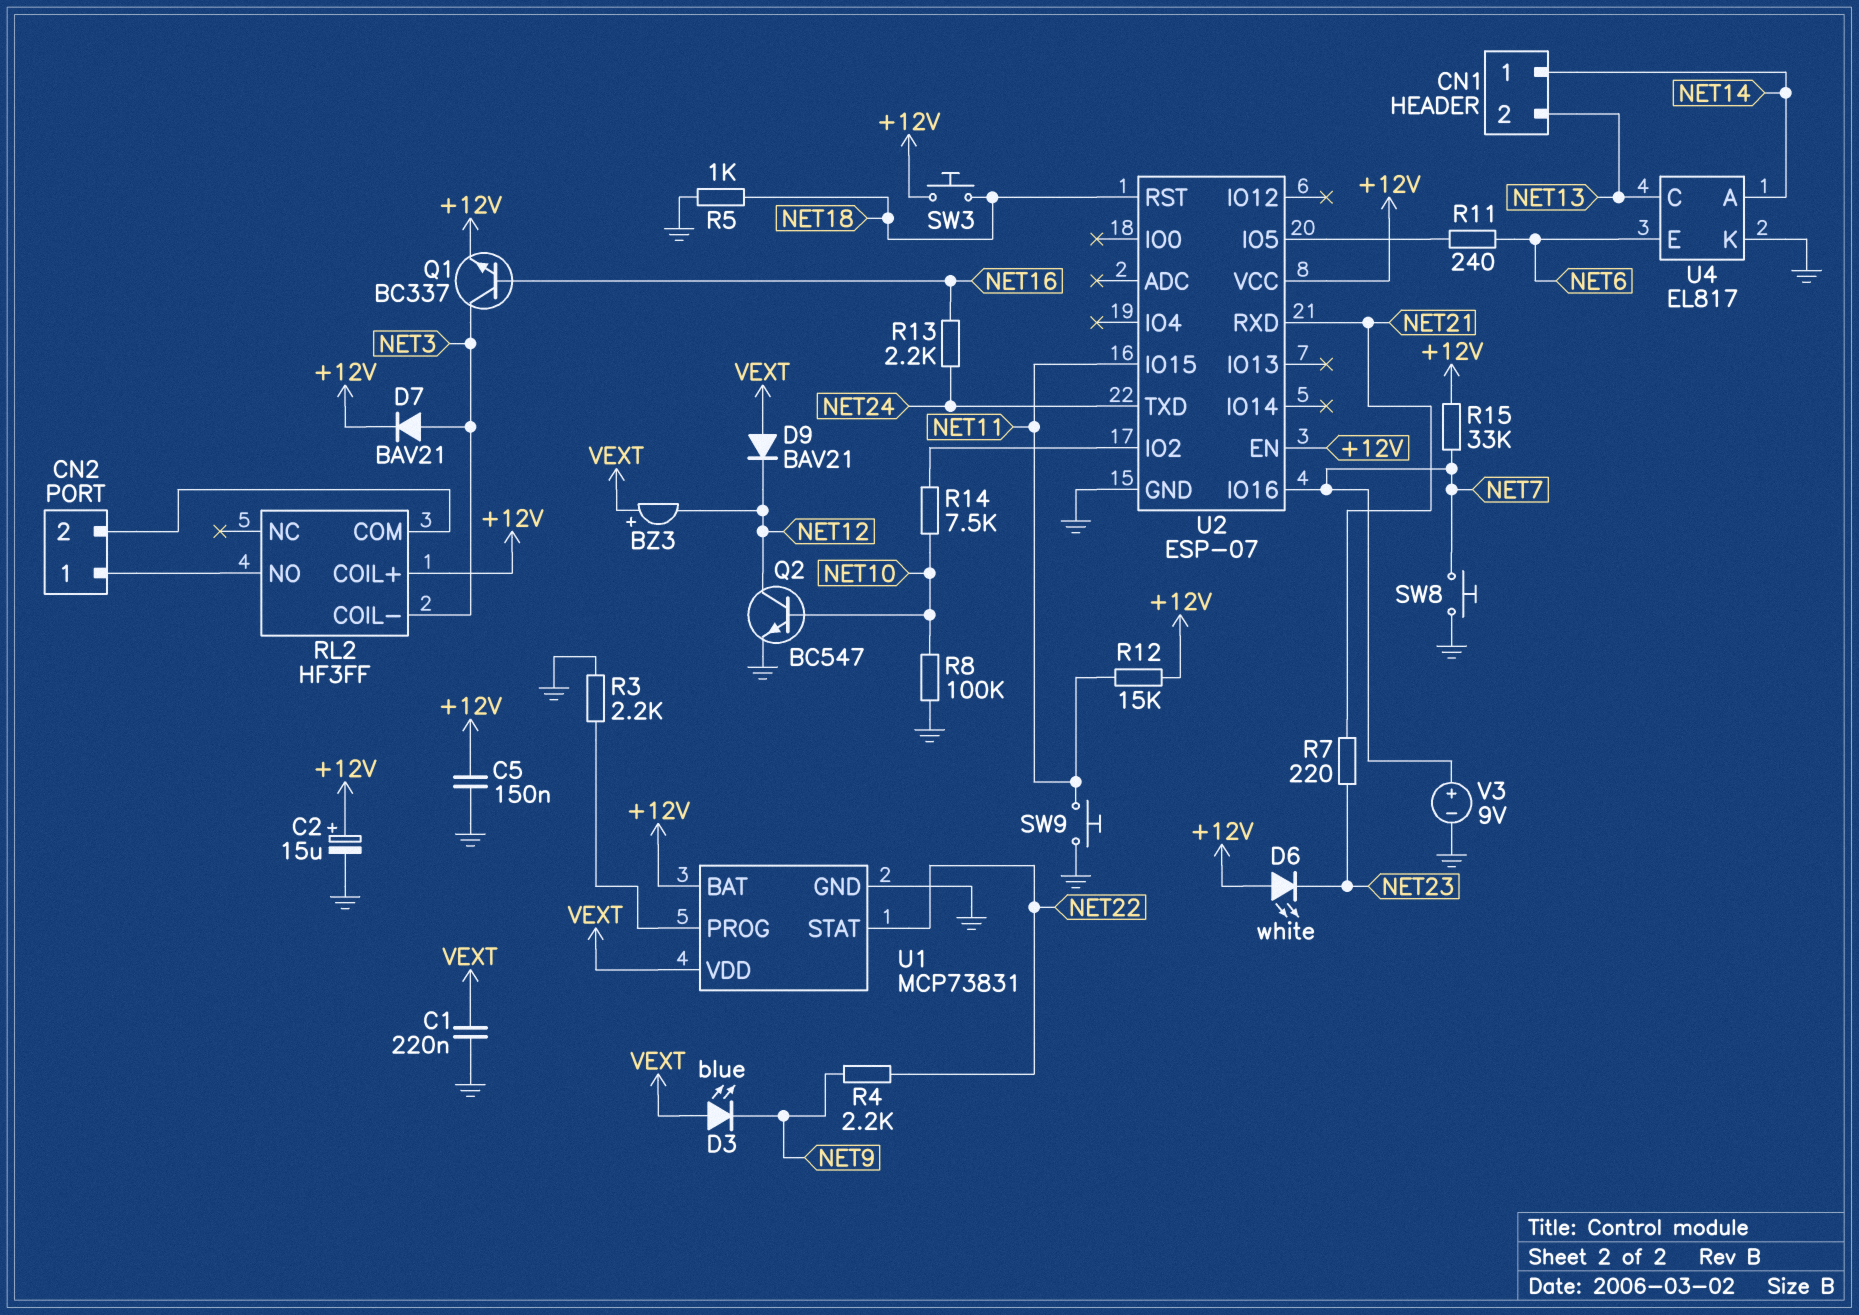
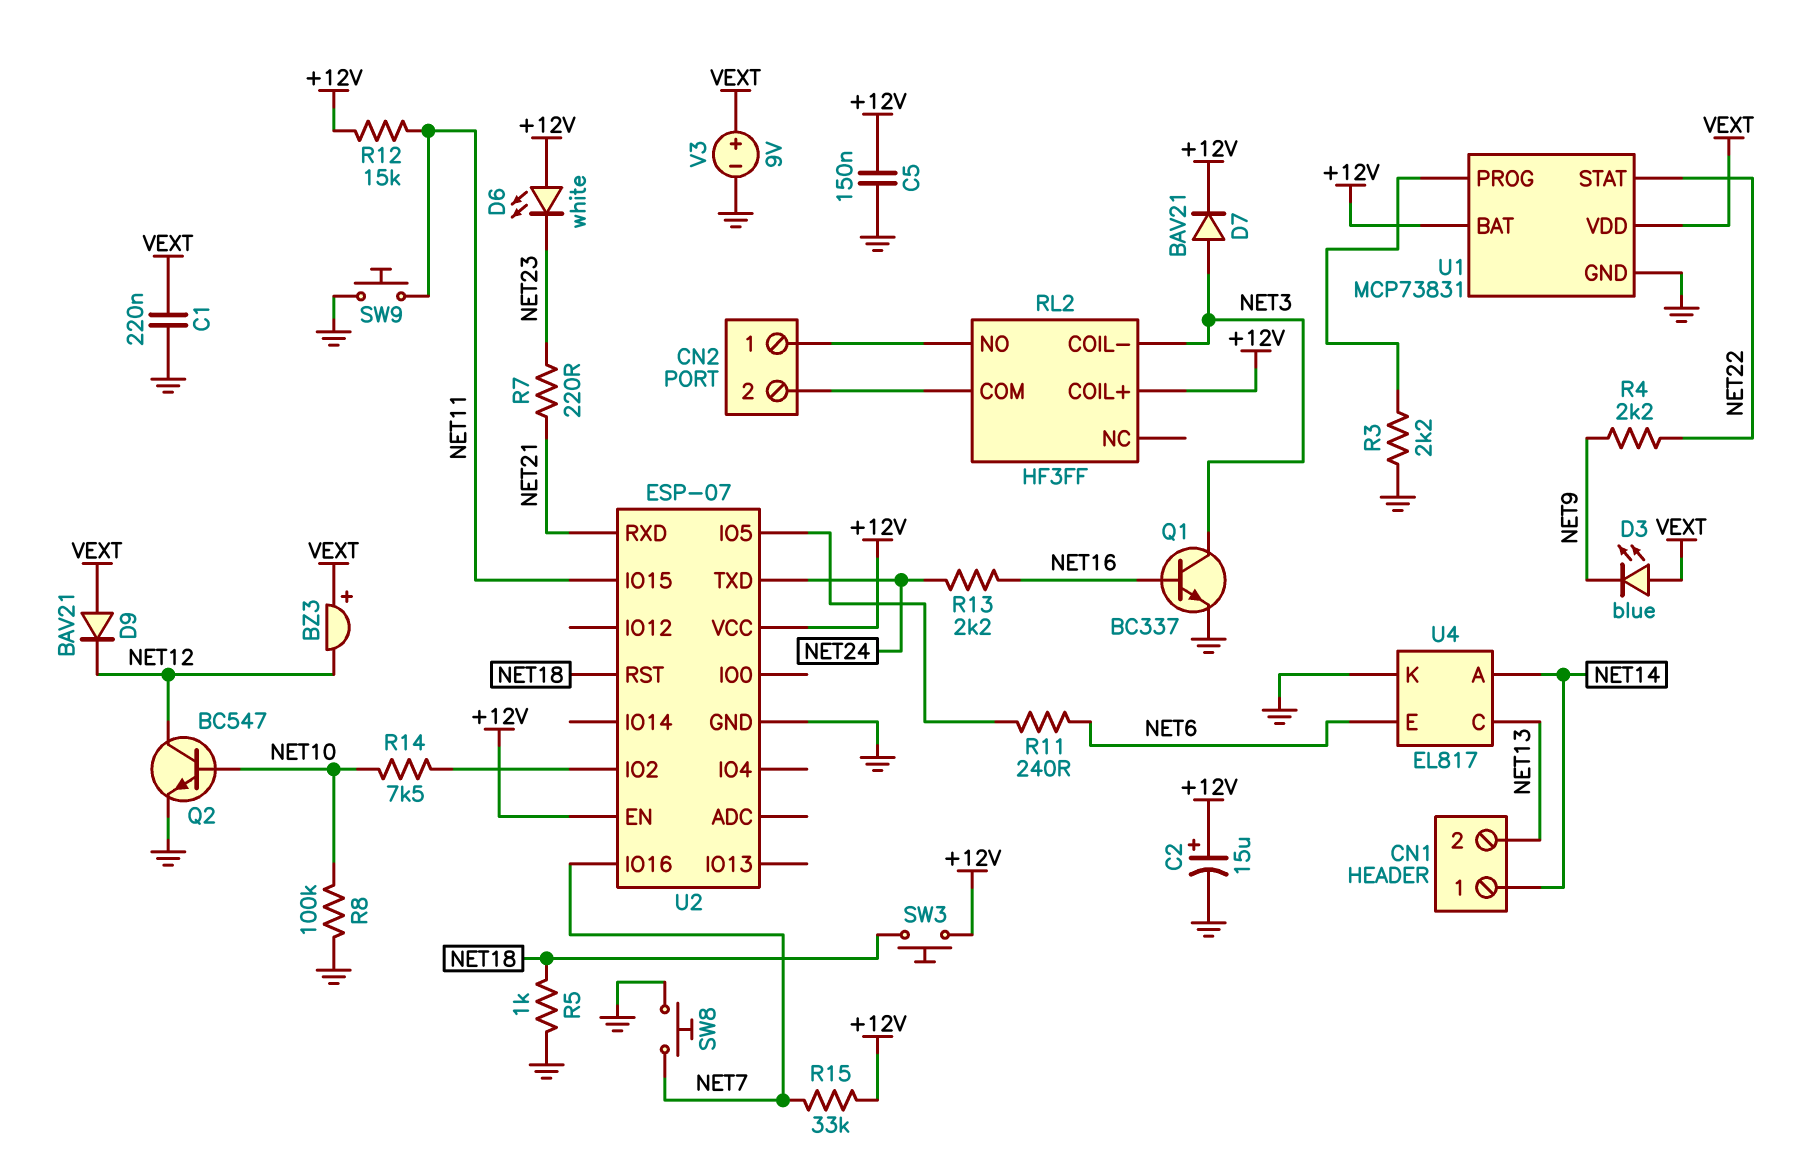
Q1: NPN BC337 (B NET16, C NET3, E +12V) -> NPN BC337 (B NET16, C NET3, E GND)
V3: 9V (plus NET7, minus GND) -> 9V (plus VEXT, minus GND)

